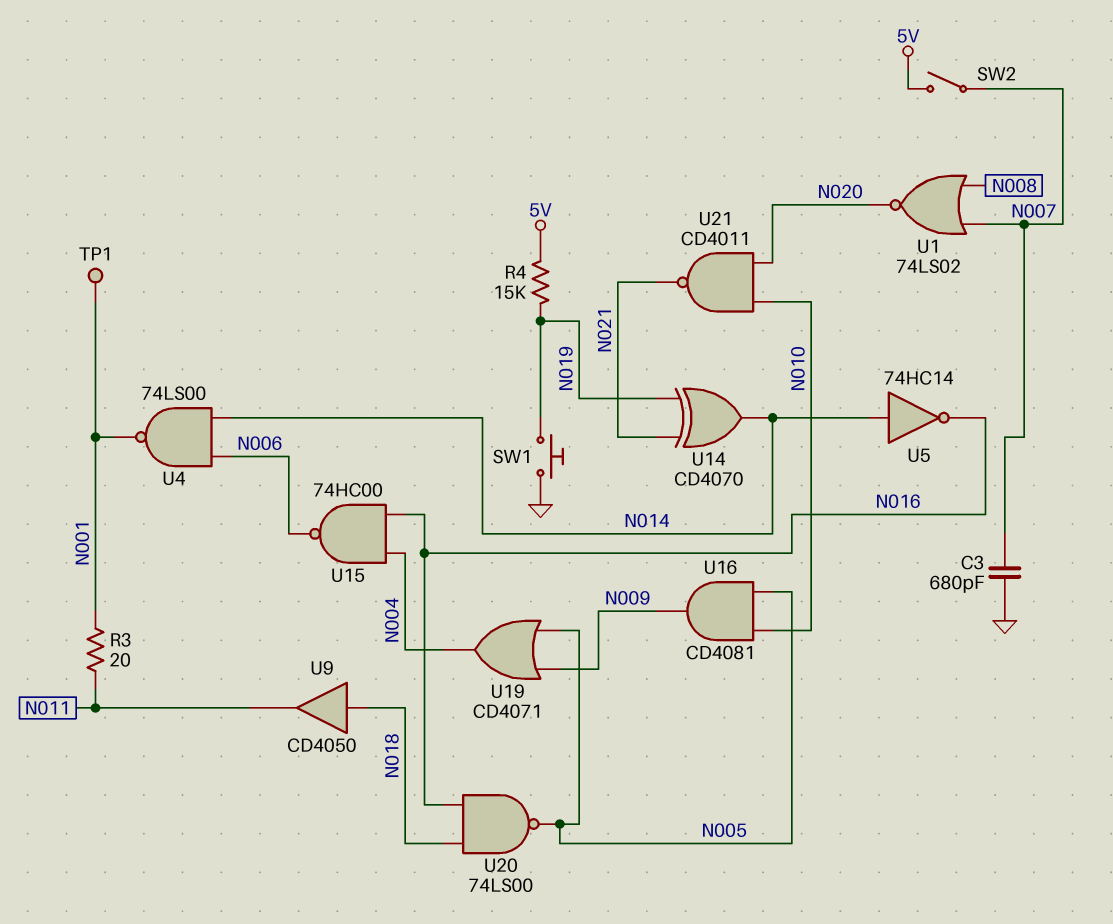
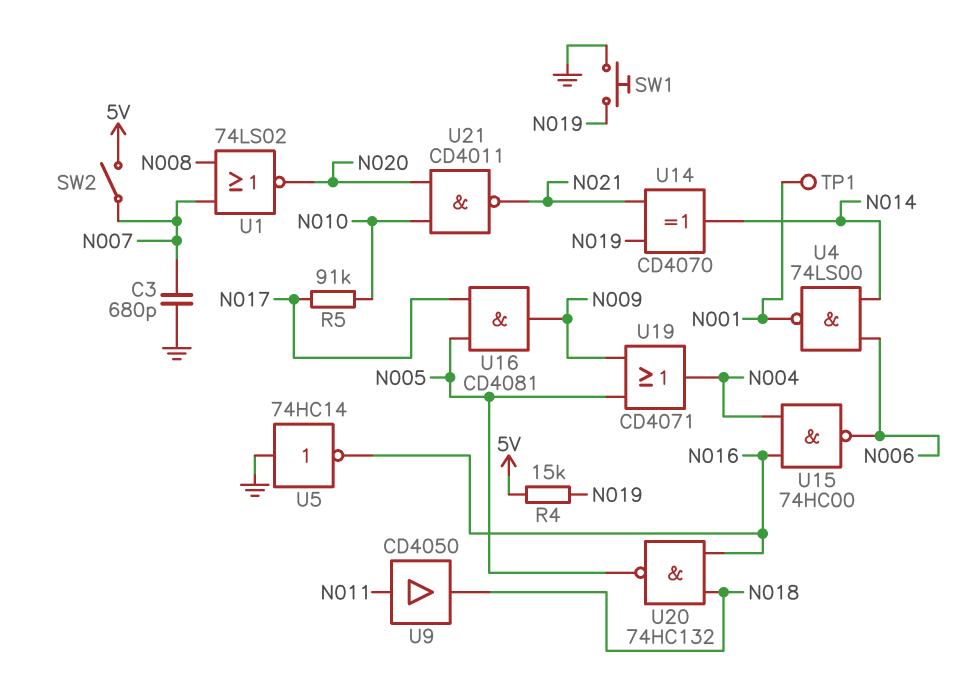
R3: 20 (N001, N011) -> none
R5: none -> 91k (N010, N017)
U5: NOT 74HC14 (in N014, out N016) -> NOT 74HC14 (in GND, out N016)
U9: buffer CD4050 (in N018, out N011) -> buffer CD4050 (in N011, out N018)
U16: AND CD4081 (in N005, in N010, out N009) -> AND CD4081 (in N005, in N017, out N009)
U20: NAND 74LS00 (in N016, in N018, out N005) -> NAND 74HC132 (in N016, in N018, out N005)

